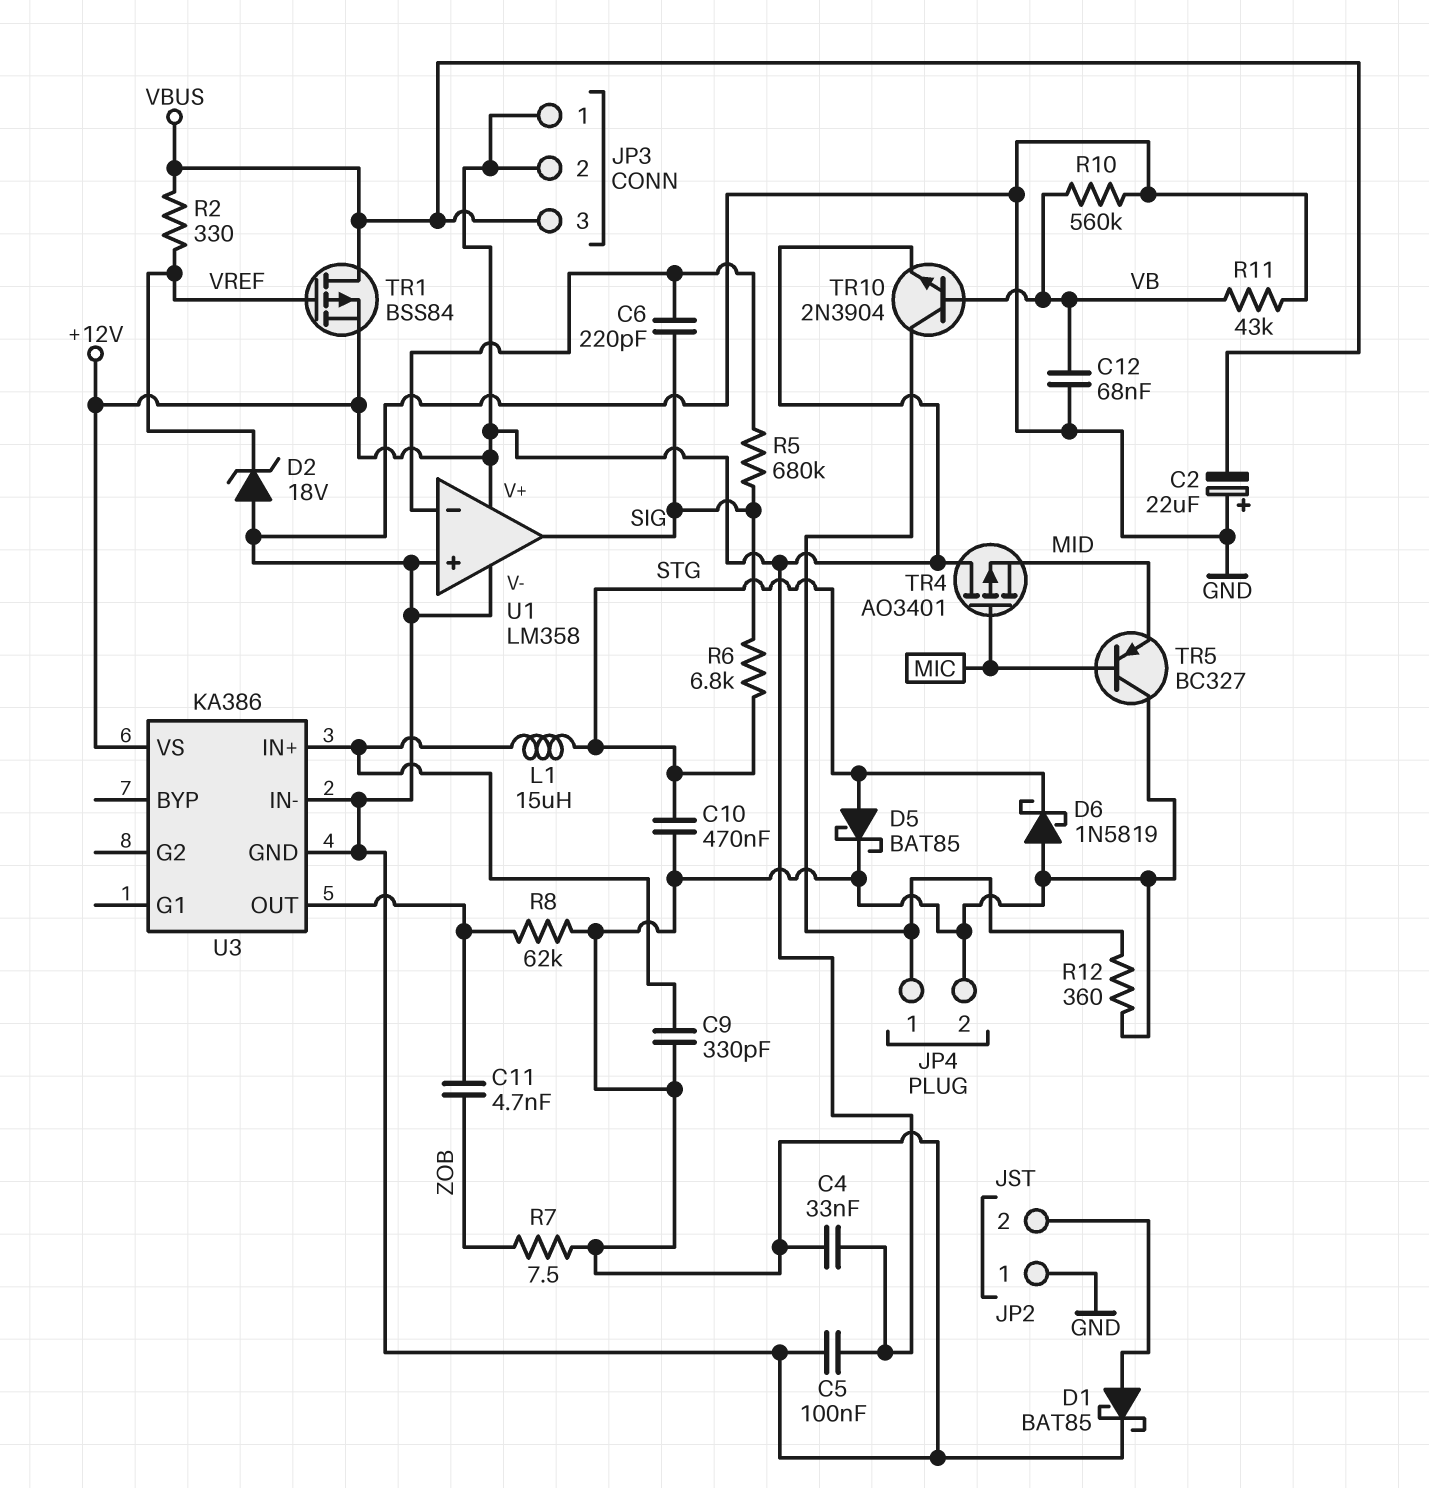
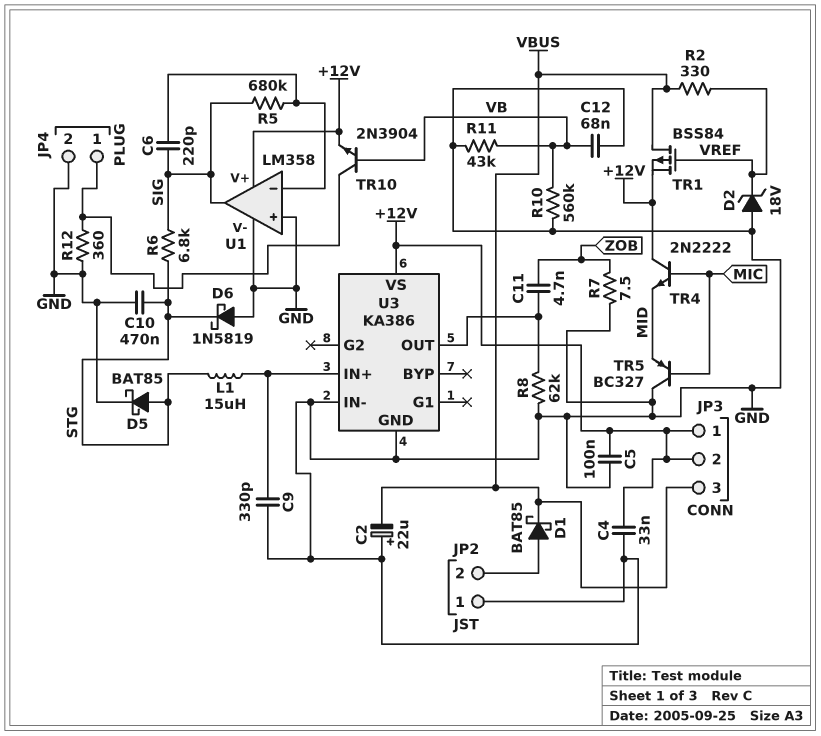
D1: schottky BAT85 (A JP2/2, K GND) -> schottky BAT85 (A JP2/2, K VBUS)
TR4: PMOS AO3401 (G MIC, D +12V, S MID) -> NPN 2N2222 (B MIC, C +12V, E MID)

